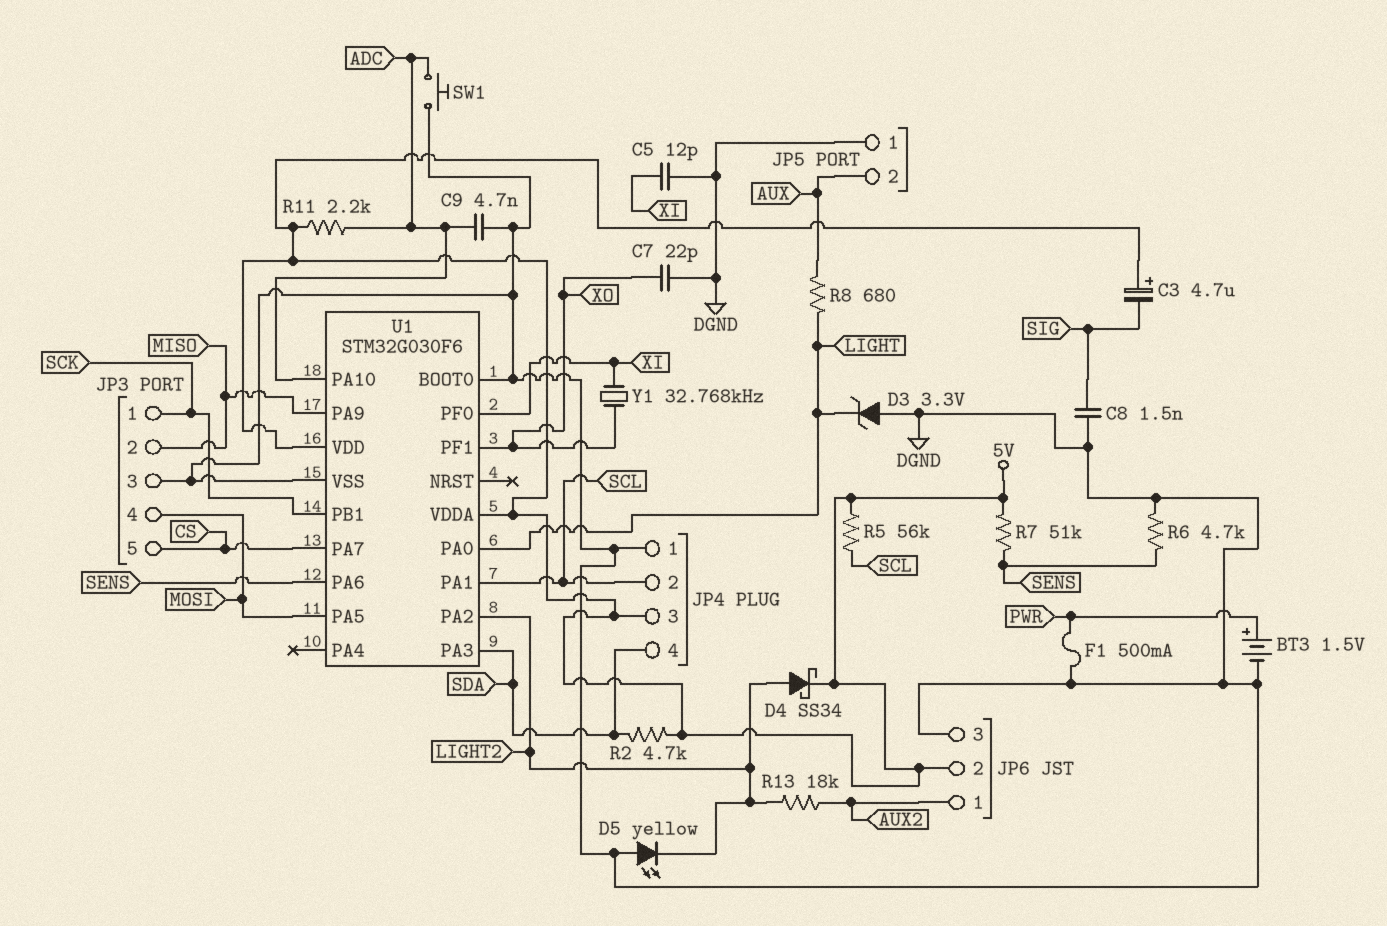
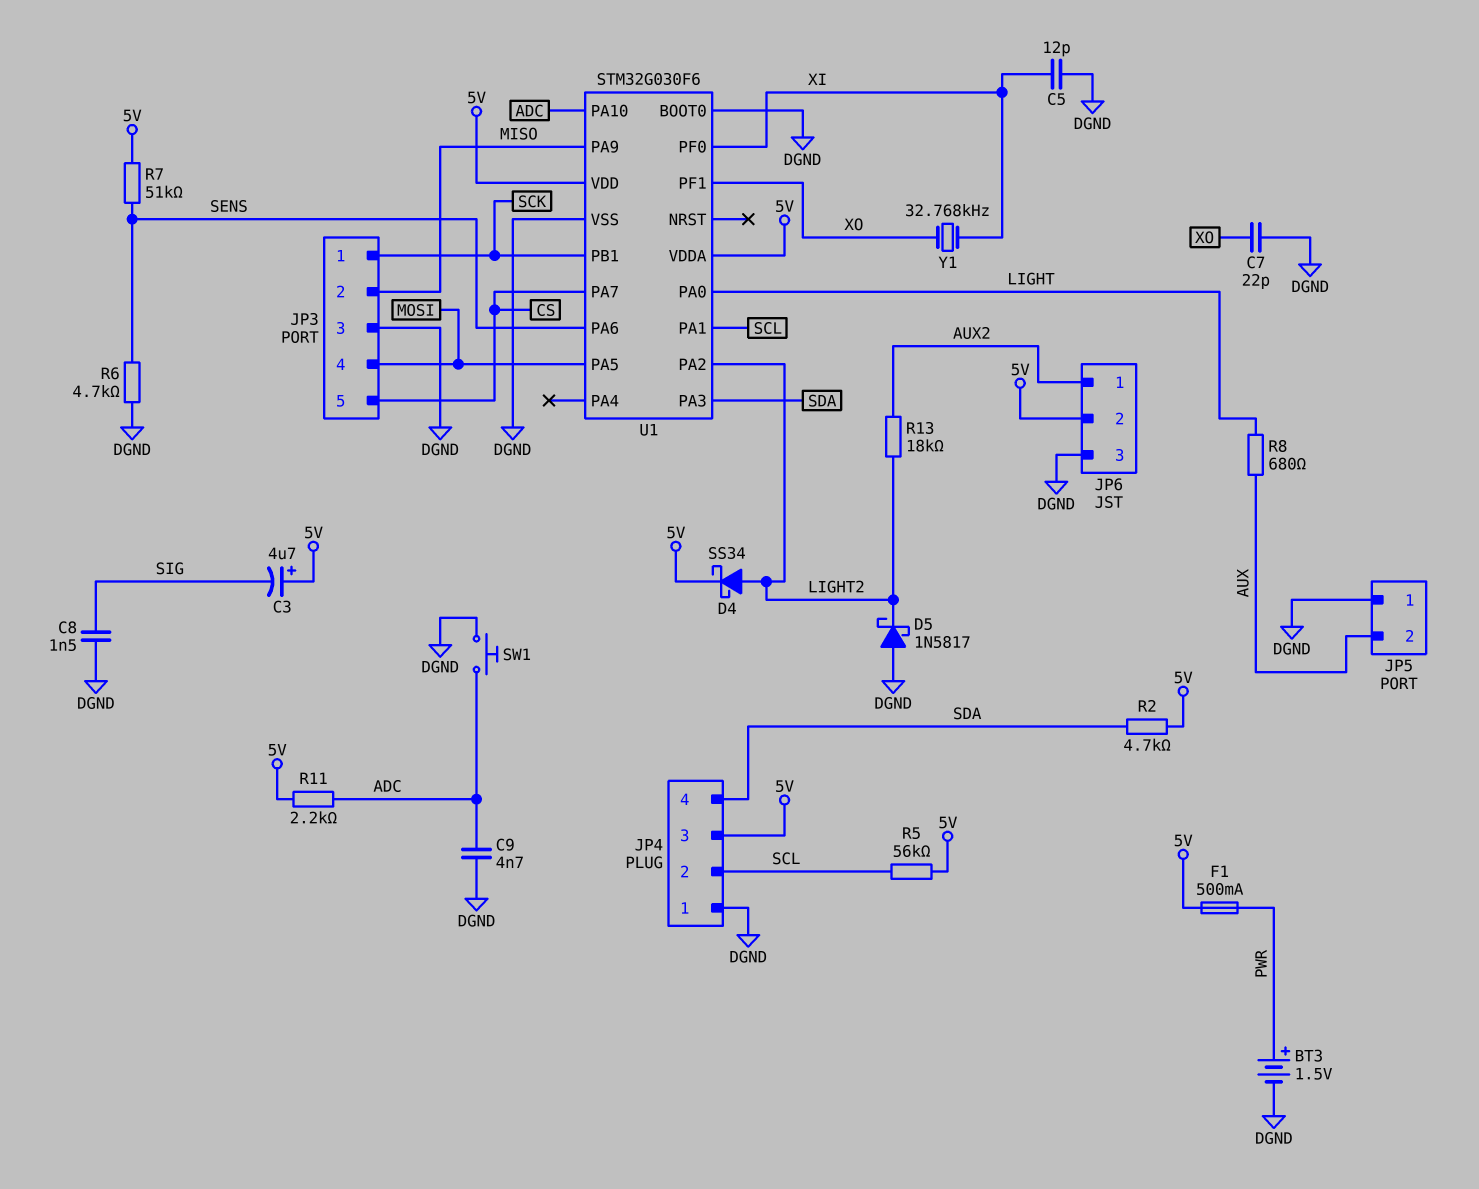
D3: zener 3.3V (A DGND, K LIGHT) -> none
D5: LED yellow (A DGND, K LIGHT2) -> schottky 1N5817 (A DGND, K LIGHT2)
F1: 500mA (DGND, PWR) -> 500mA (5V, PWR)

